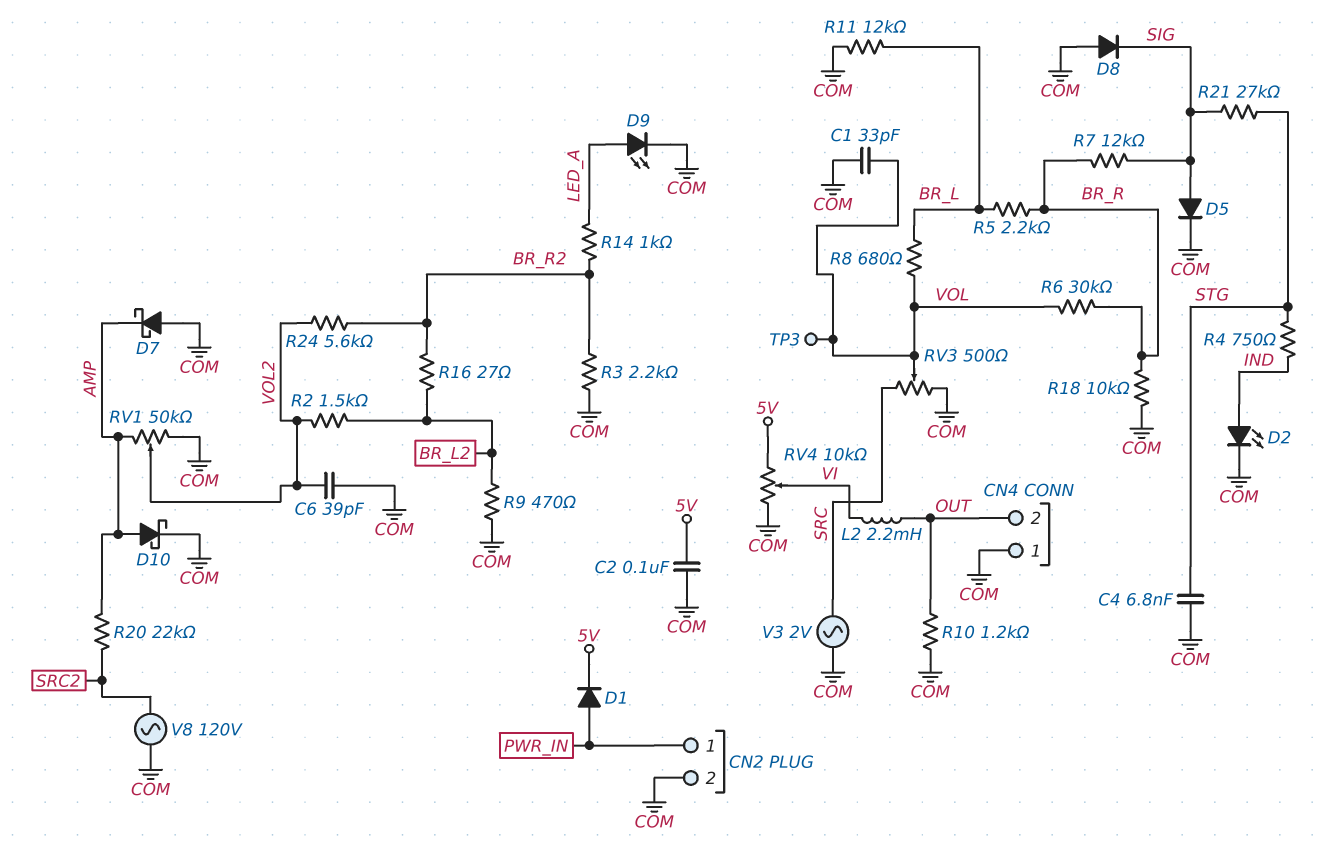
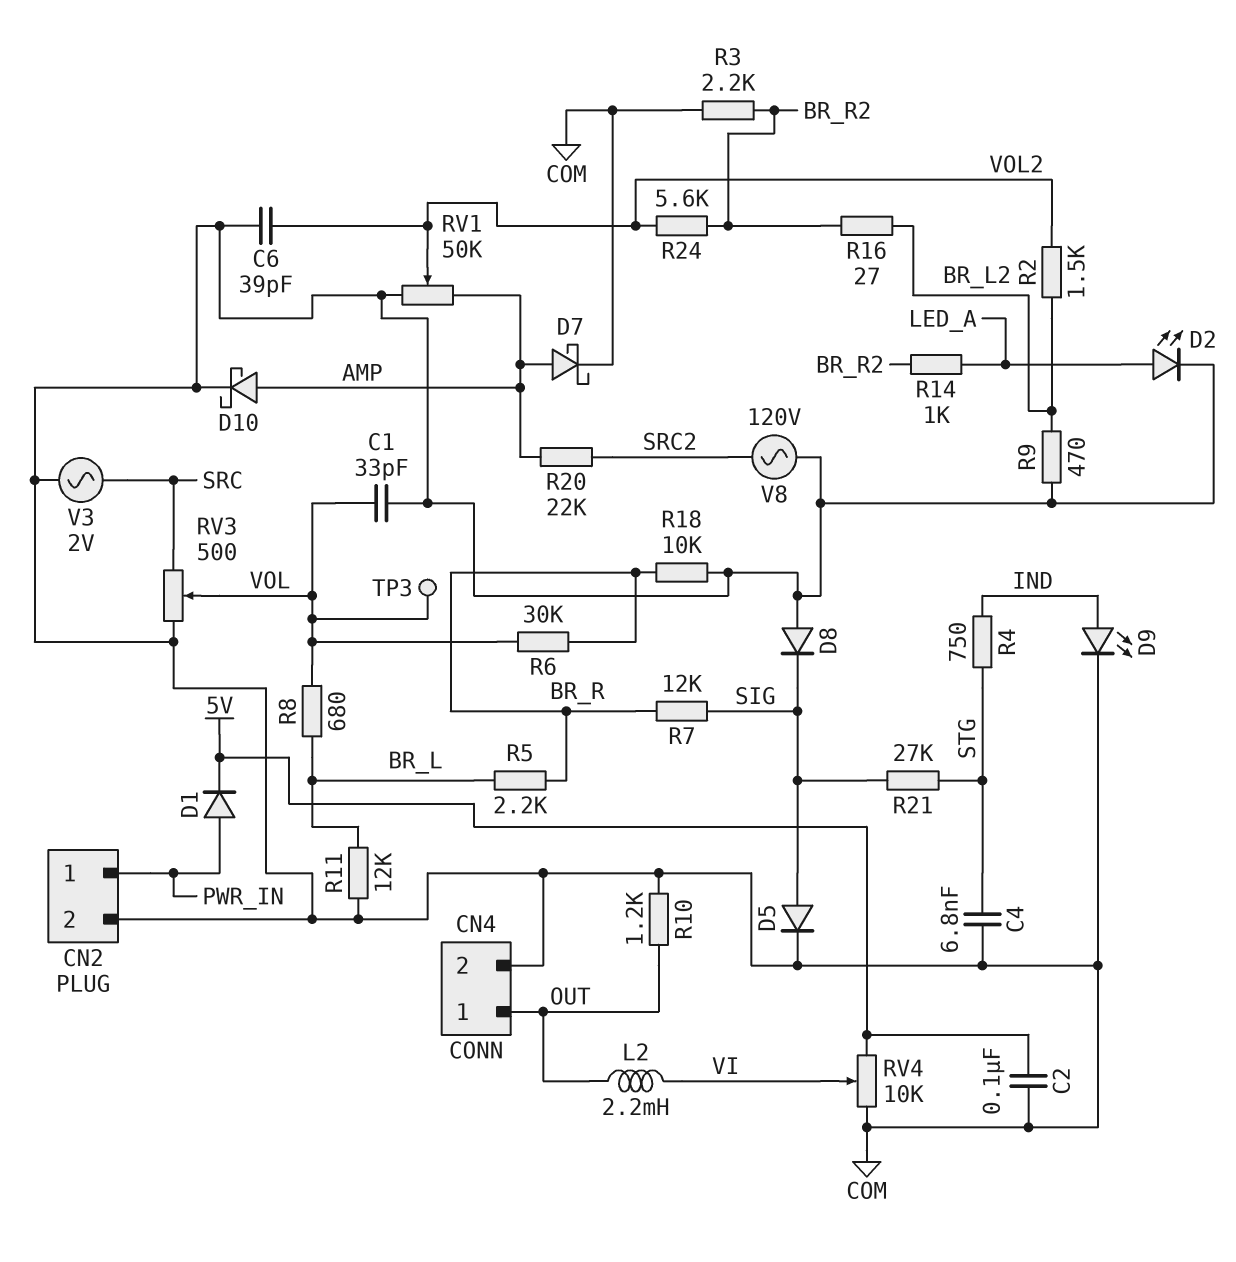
CN4 pin 1: COM -> OUT
CN4 pin 2: OUT -> COM
D2: LED (A IND, K COM) -> LED (A LED_A, K COM)
D7: schottky (A COM, K AMP) -> schottky (A AMP, K COM)
D9: LED (A LED_A, K COM) -> LED (A IND, K COM)

